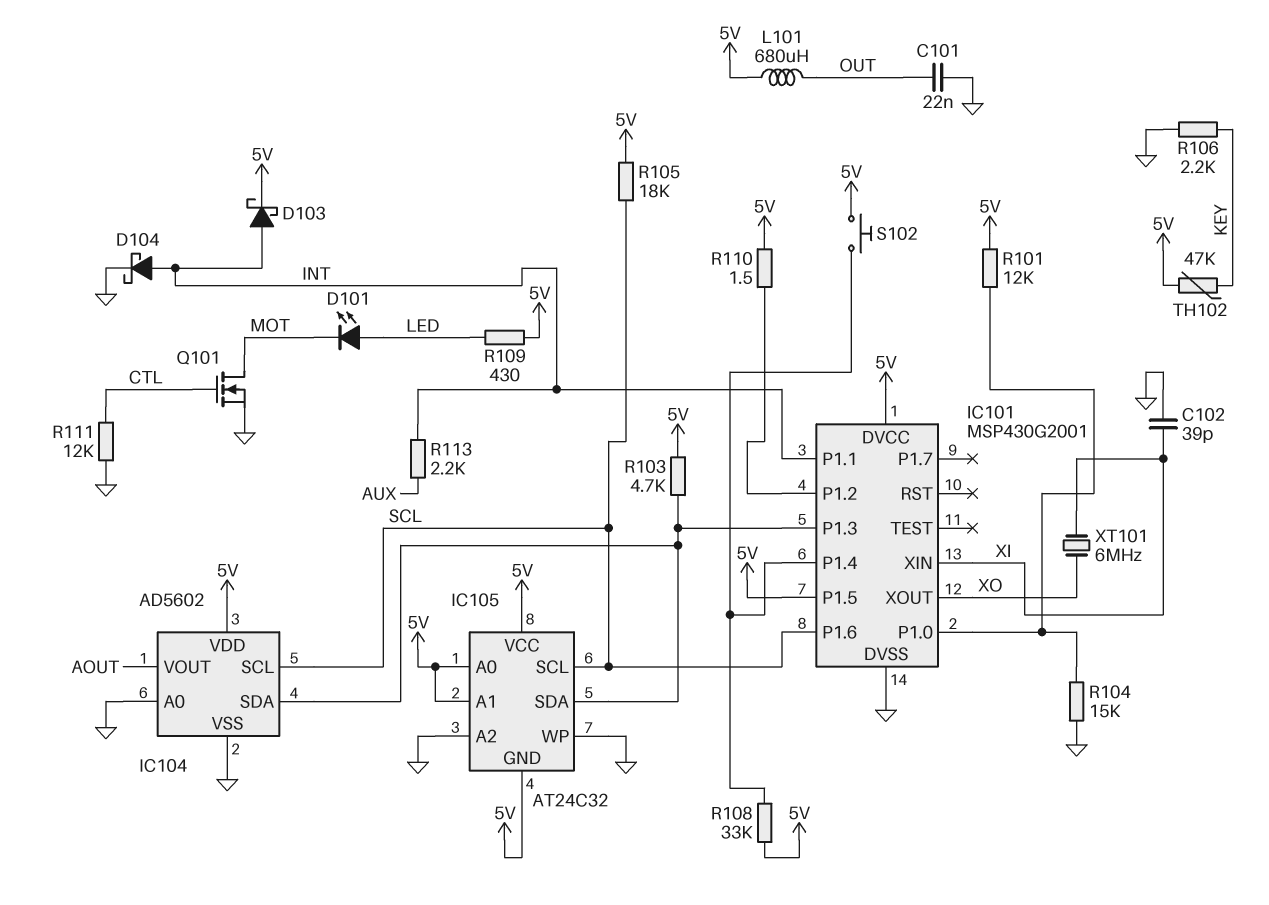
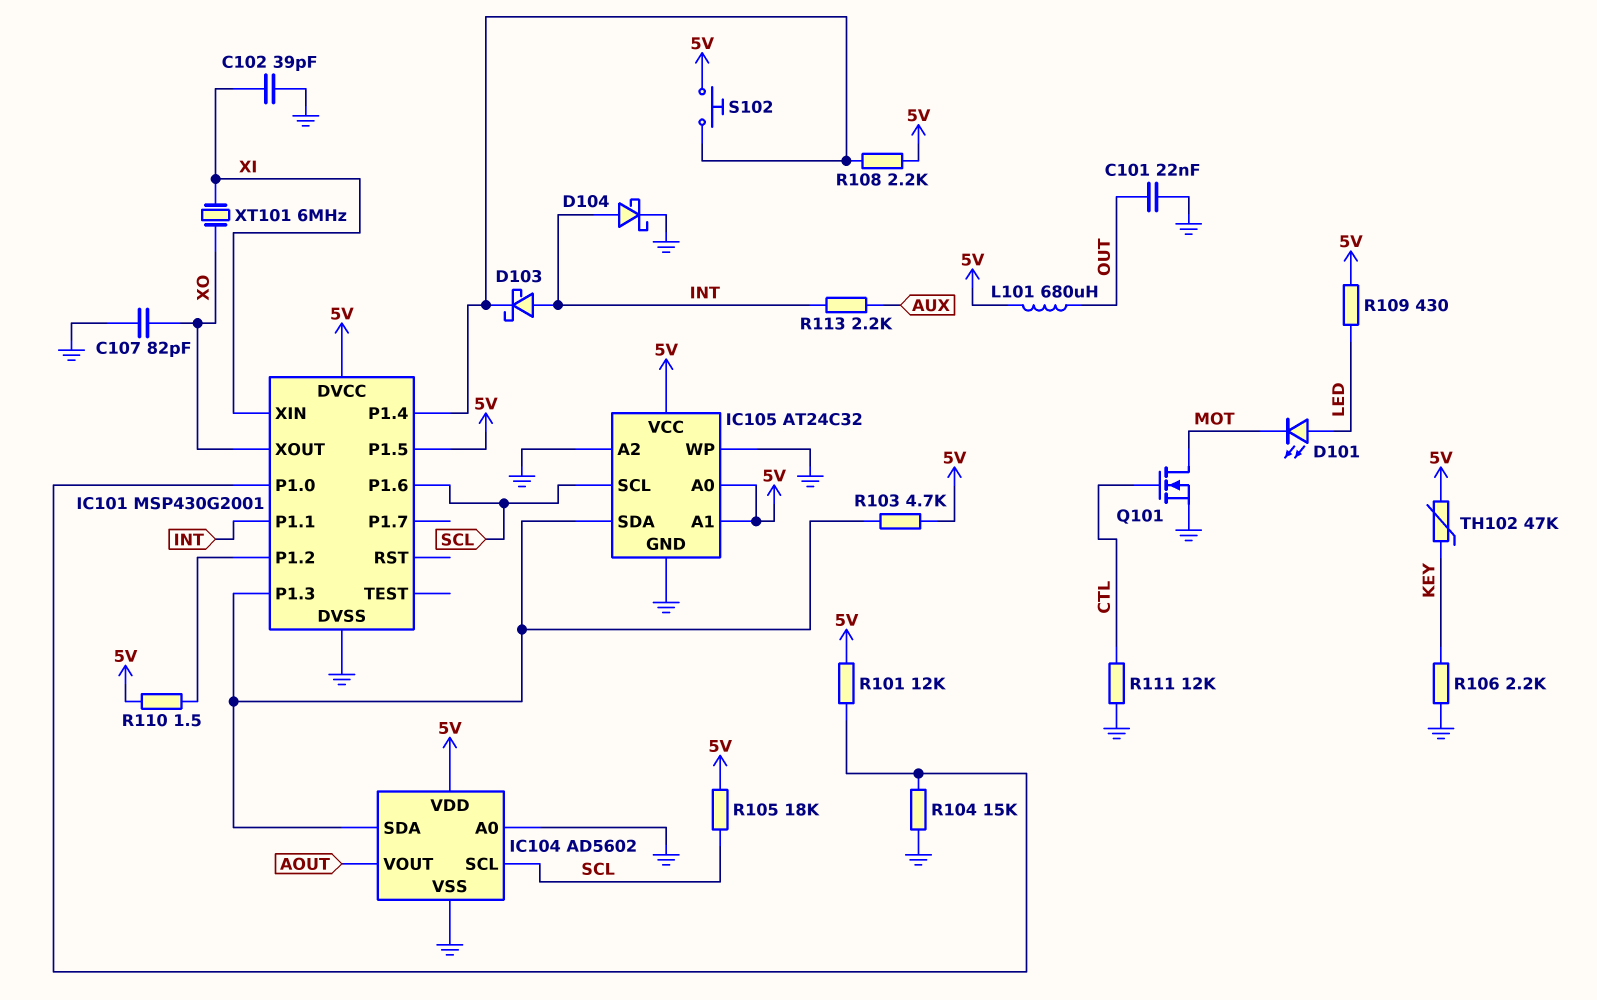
C107: none -> 82pF (GND, XO)
D103: schottky (A INT, K 5V) -> schottky (A INT, K IC101/P1.4)
IC105 pin GND: 5V -> GND
R108: 33k (5V, IC101/P1.4) -> 2.2k (5V, IC101/P1.4)

